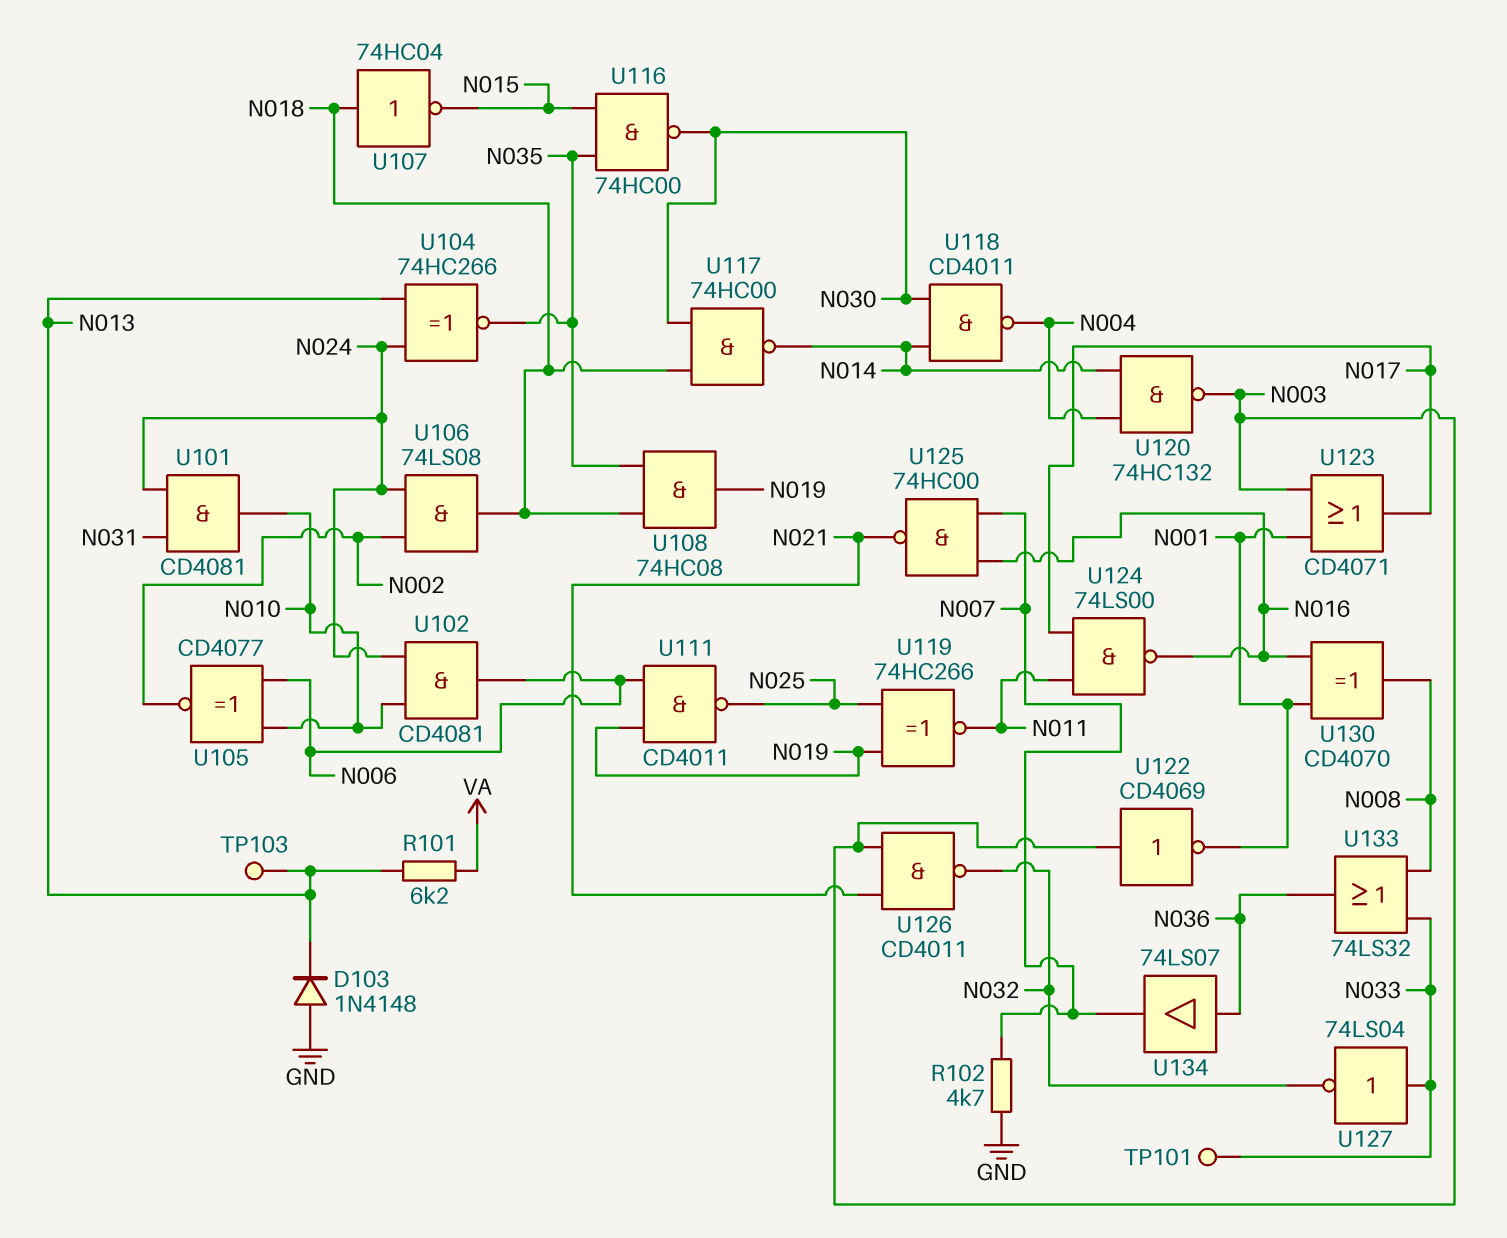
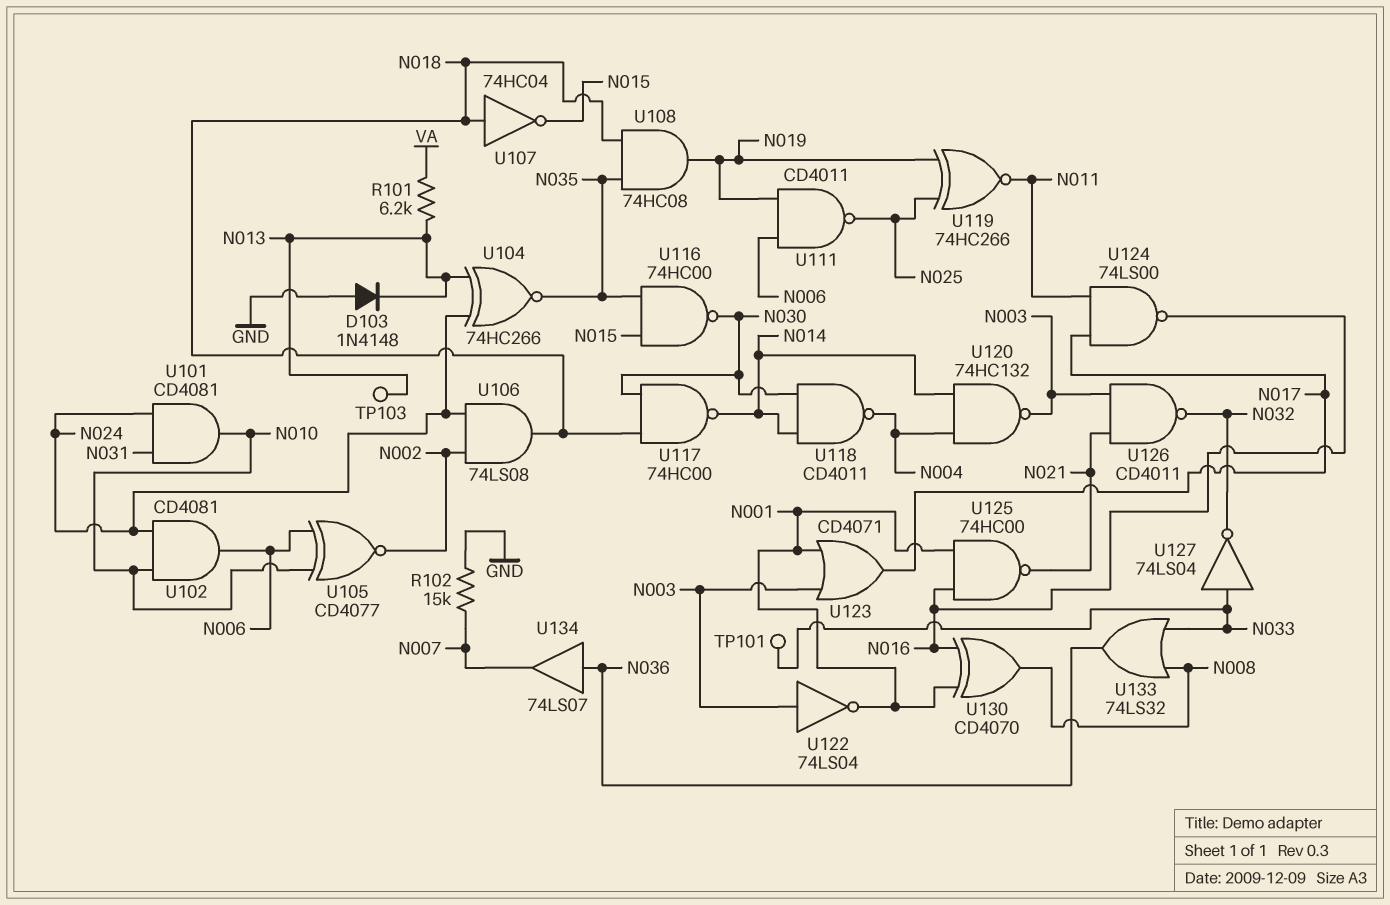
R102: 4.7k (GND, N007) -> 15k (GND, N007)
U122: NOT CD4069 (in N003, out N001) -> NOT 74LS04 (in N003, out N001)
U125: NAND 74HC00 (in N007, in N016, out N021) -> NAND 74HC00 (in N001, in N016, out N021)

